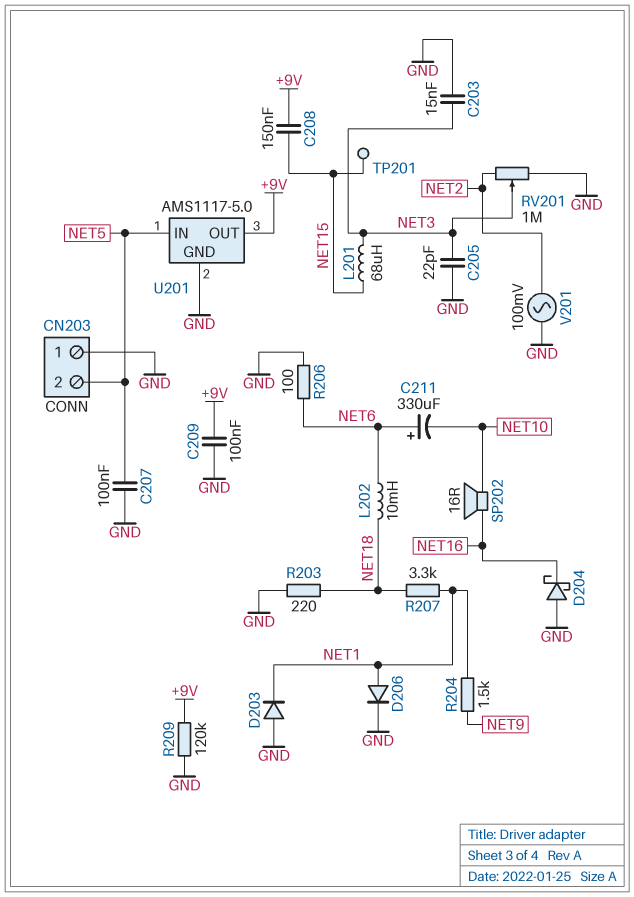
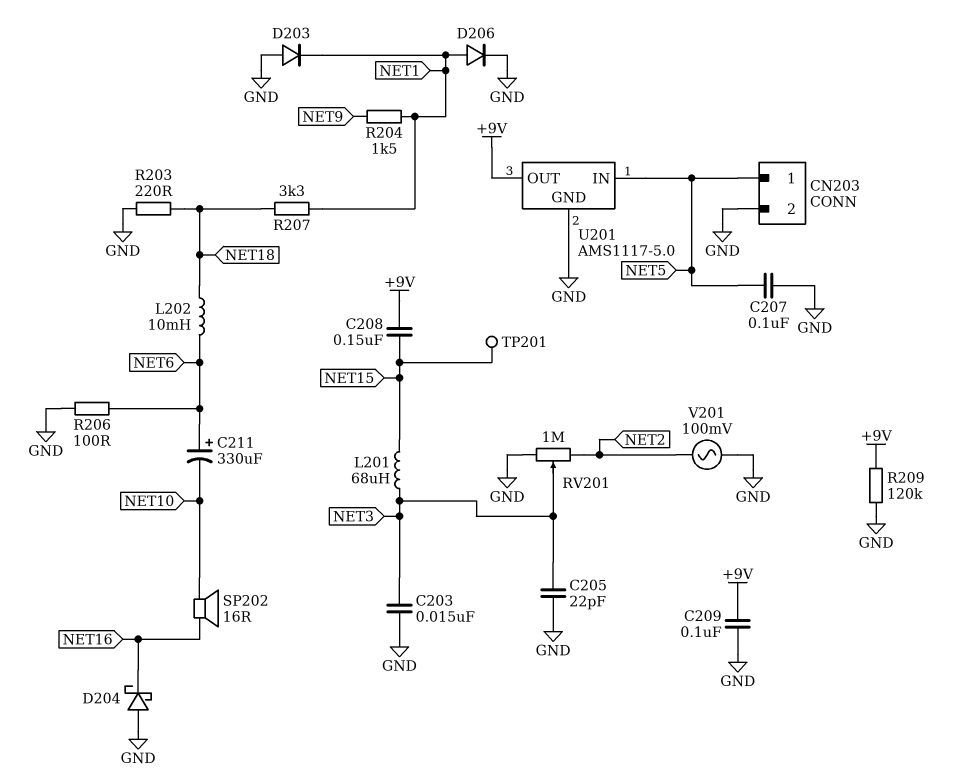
CN203 pin 1: GND -> NET5
CN203 pin 2: NET5 -> GND

